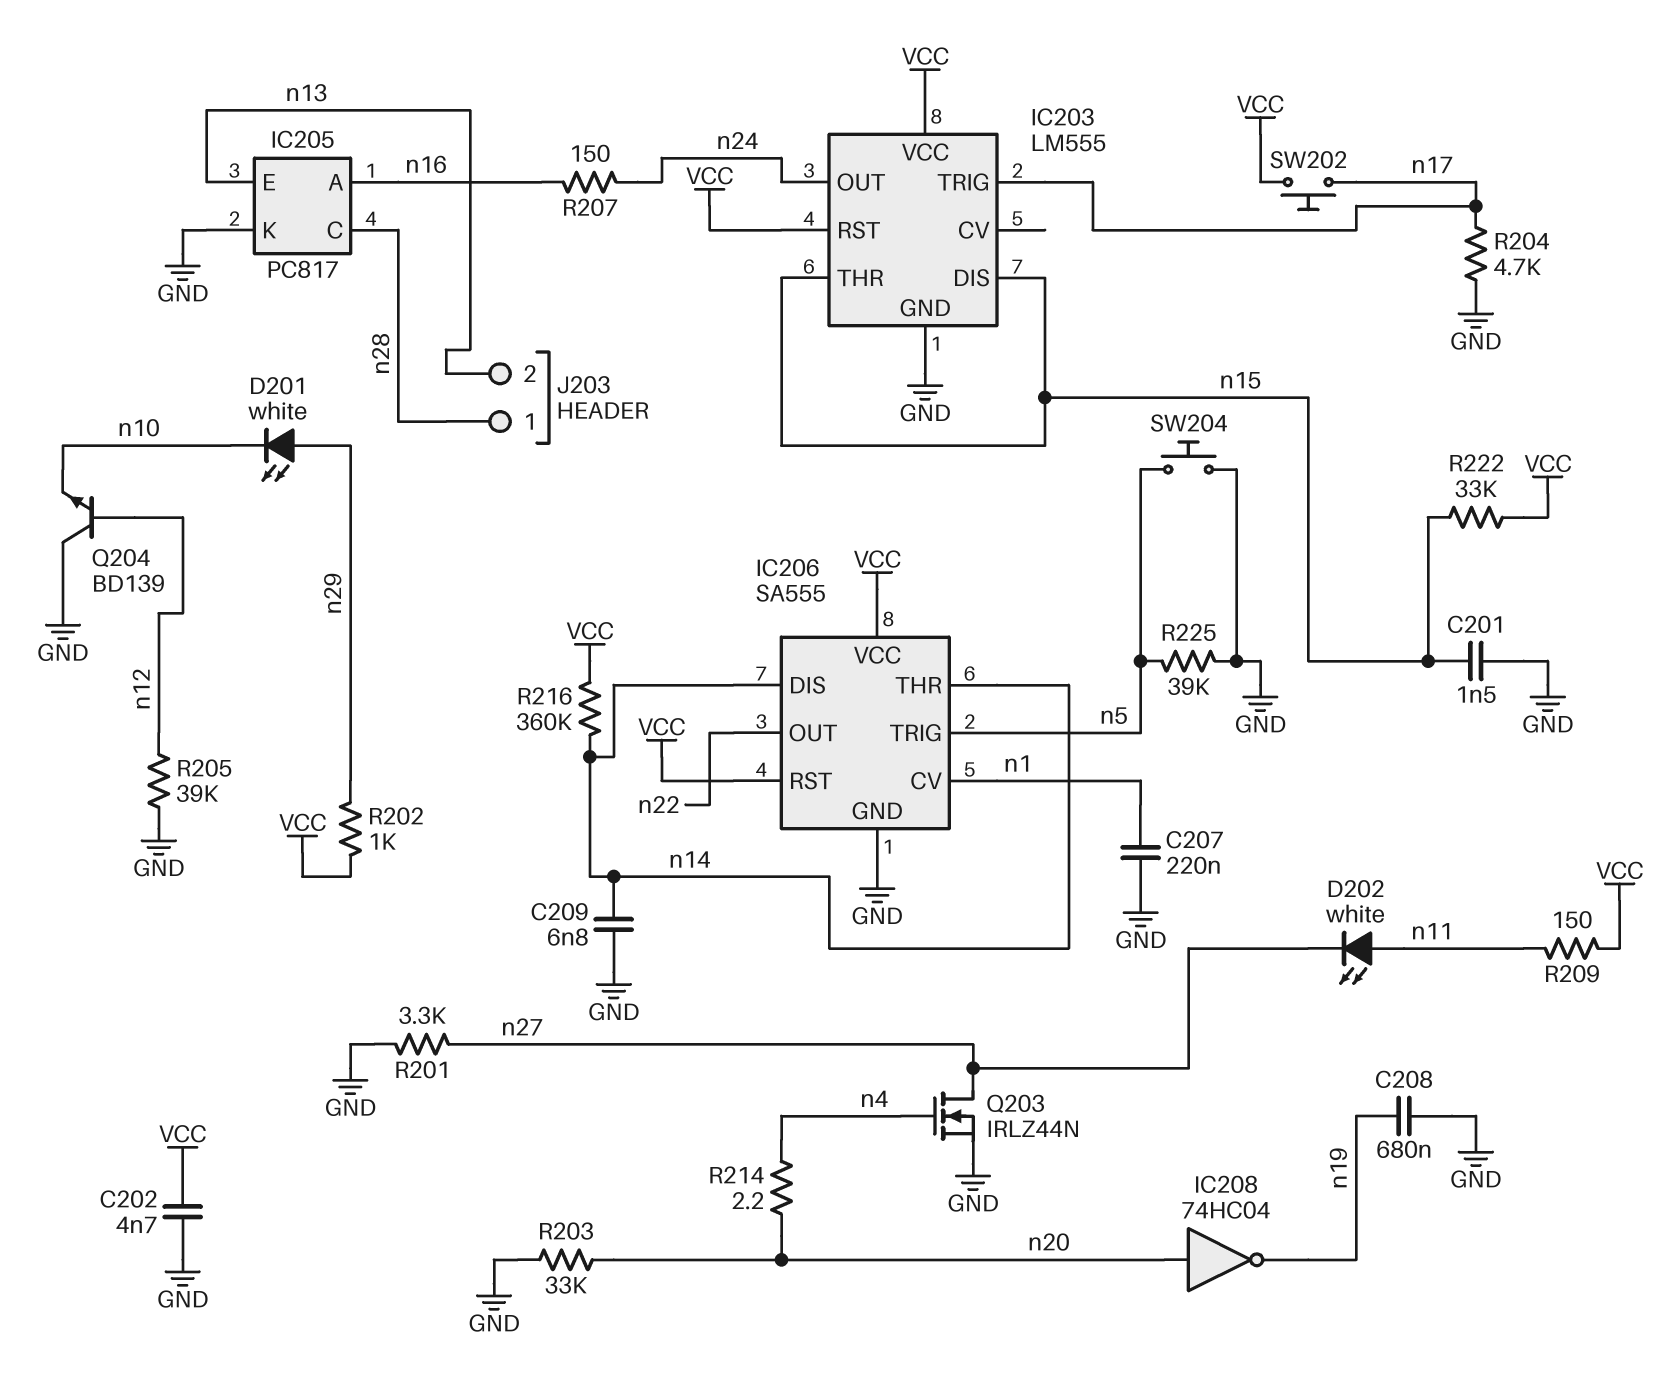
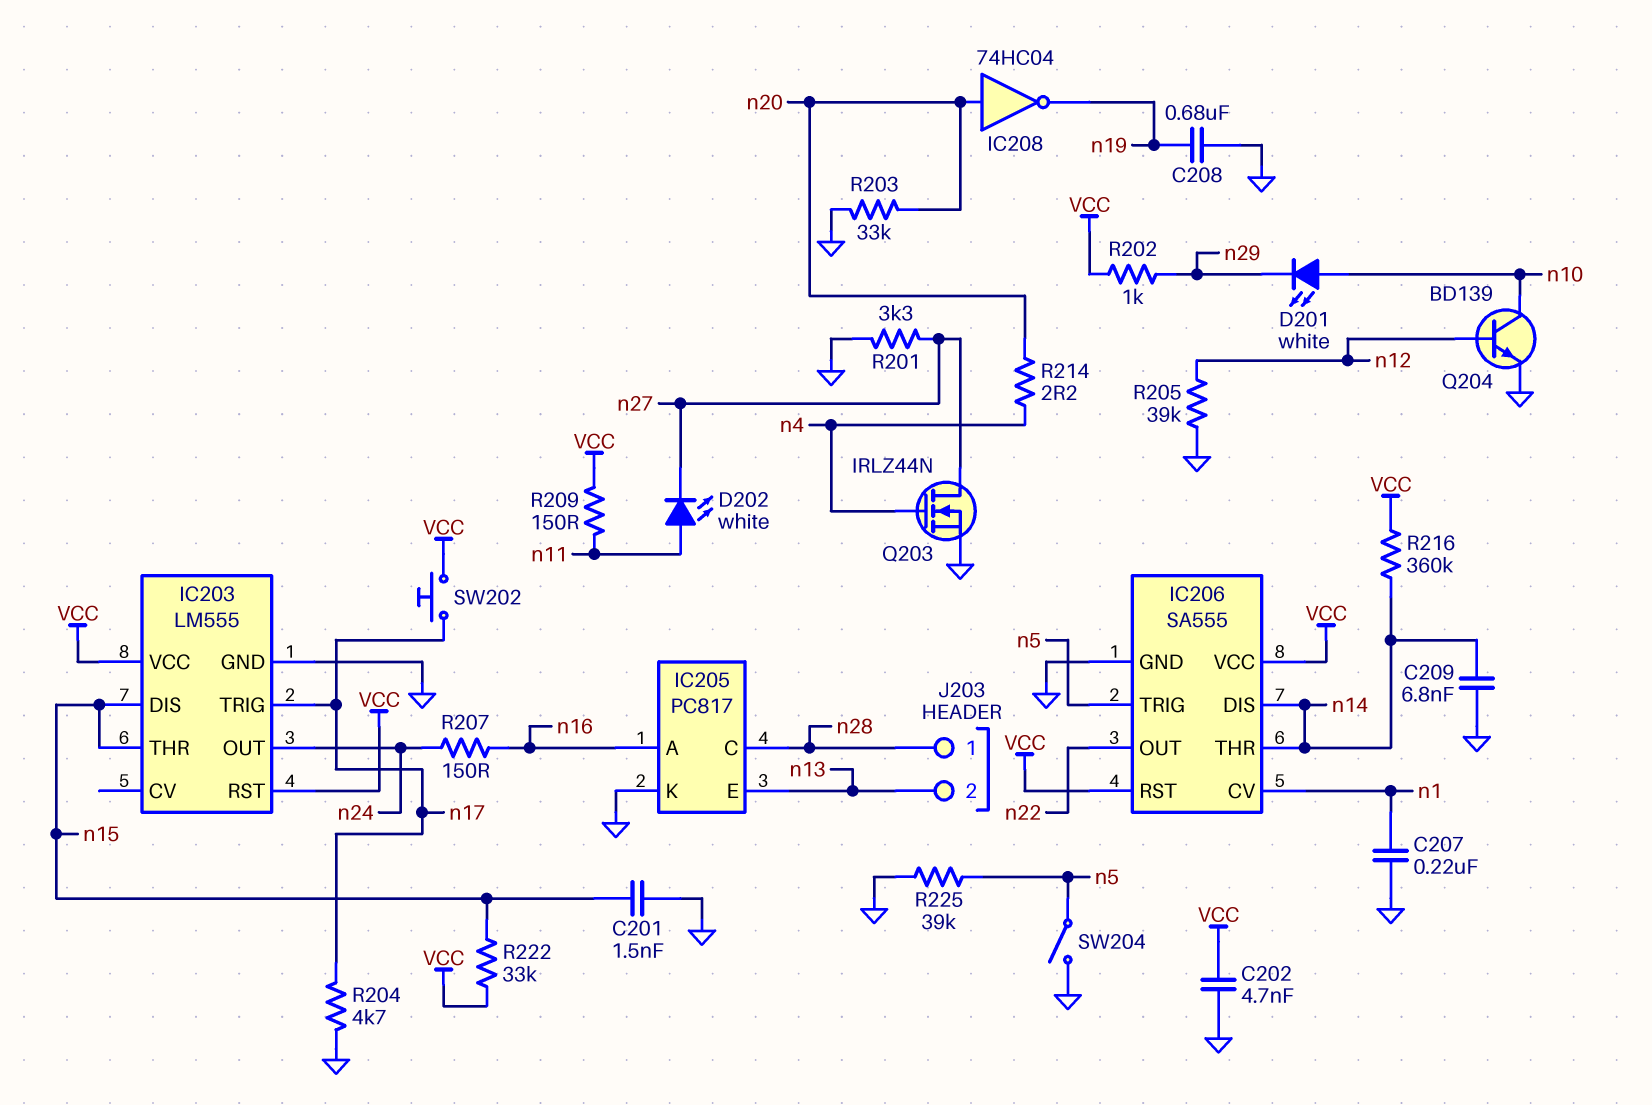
D201: LED white (A n29, K n10) -> LED white (A n10, K n29)
Q204: NPN BD139 (B n12, C GND, E n10) -> NPN BD139 (B n12, C n10, E GND)
SW204: button (GND, n5) -> switch (GND, n5)

